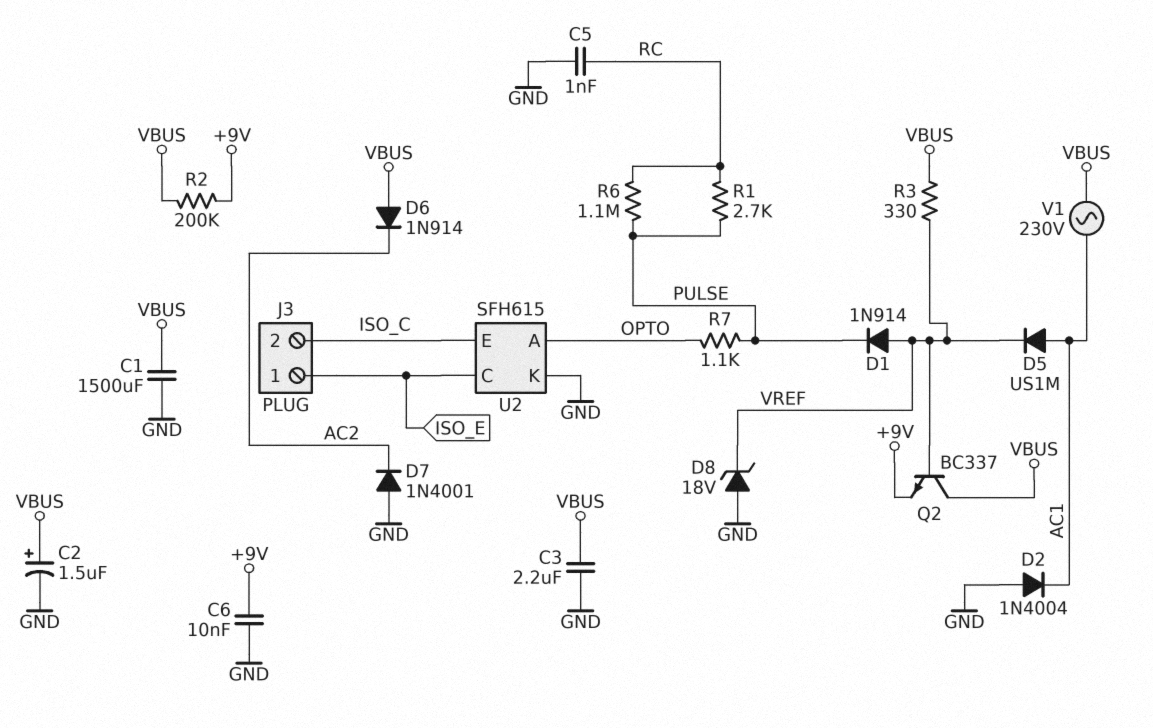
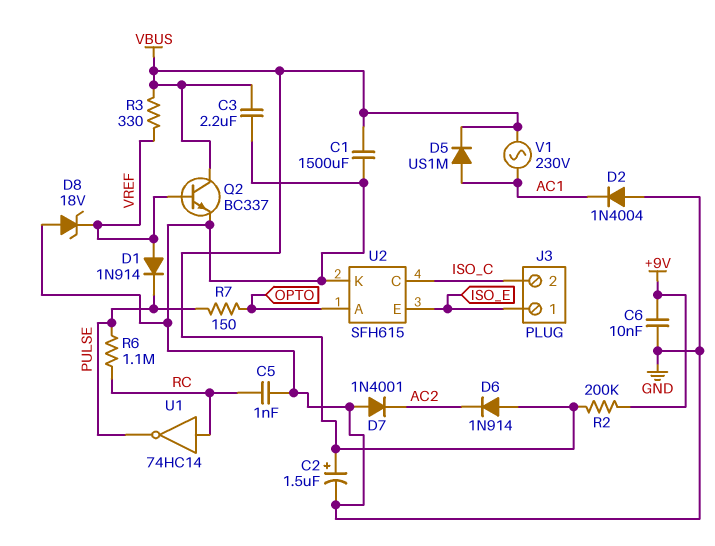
D5: diode US1M (A AC1, K VREF) -> diode US1M (A AC1, K VBUS)
Q2: NPN BC337 (B VREF, C VBUS, E +9V) -> NPN BC337 (B VREF, C VBUS, E GND)
R1: 2.7k (PULSE, RC) -> none
R7: 1.1k (OPTO, PULSE) -> 150 (OPTO, PULSE)
U1: none -> NOT 74HC14 (in RC, out PULSE)
U2 pin C: ISO_E -> ISO_C
U2 pin E: ISO_C -> ISO_E

